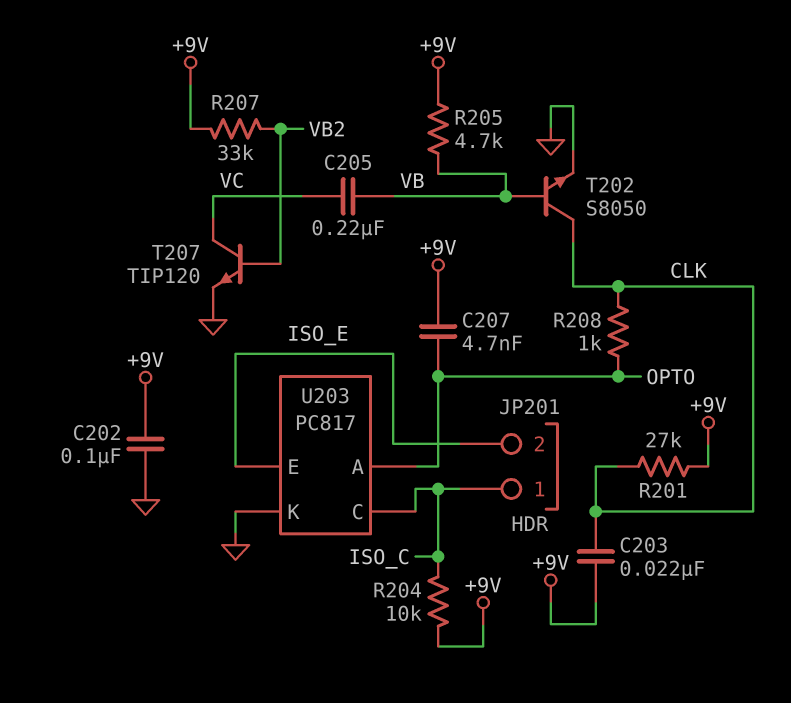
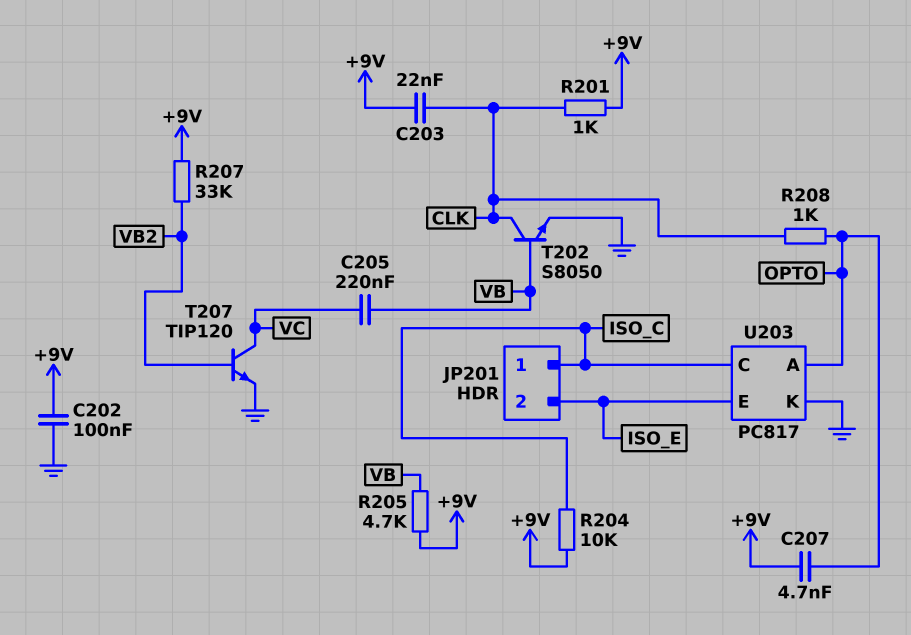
R201: 27k (+9V, CLK) -> 1k (+9V, CLK)

